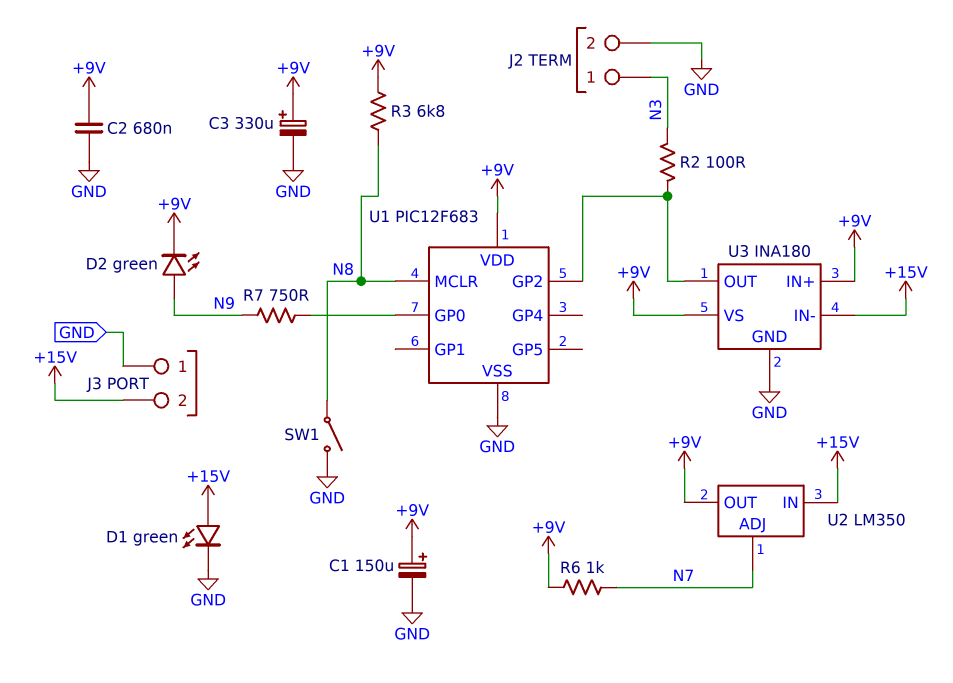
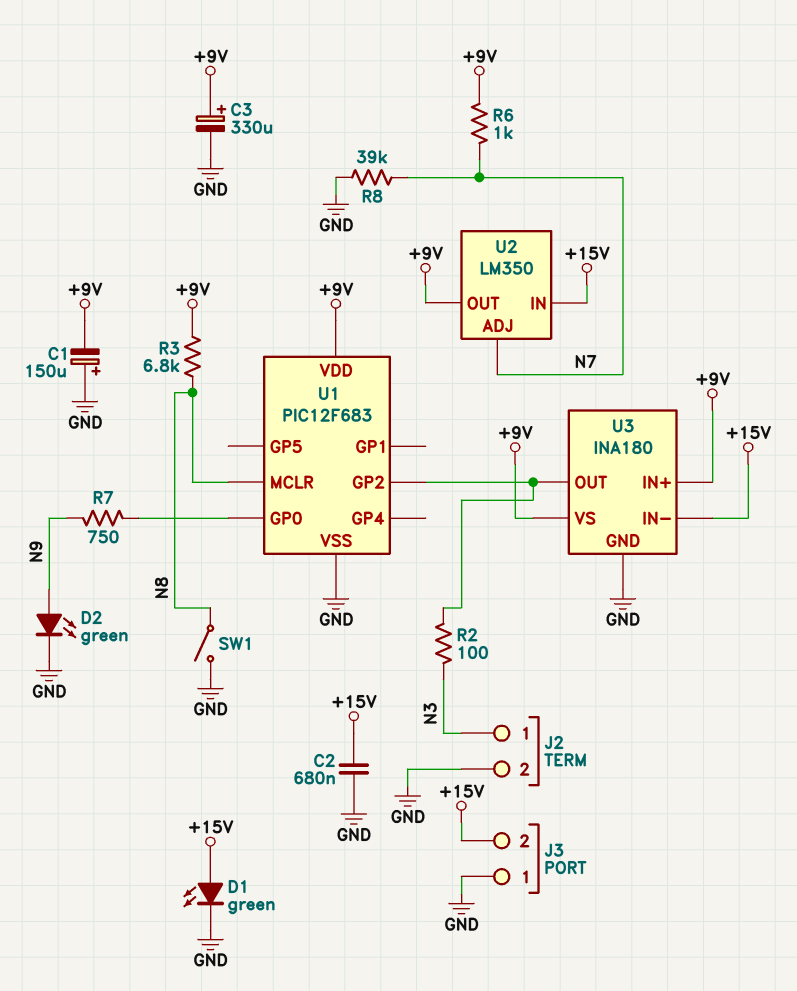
C1: 150uF (plus +9V, minus GND) -> 150uF (plus GND, minus +9V)
C2: 680nF (+9V, GND) -> 680nF (+15V, GND)
D2: LED green (A N9, K +9V) -> LED green (A N9, K GND)
R8: none -> 39k (GND, N7)

